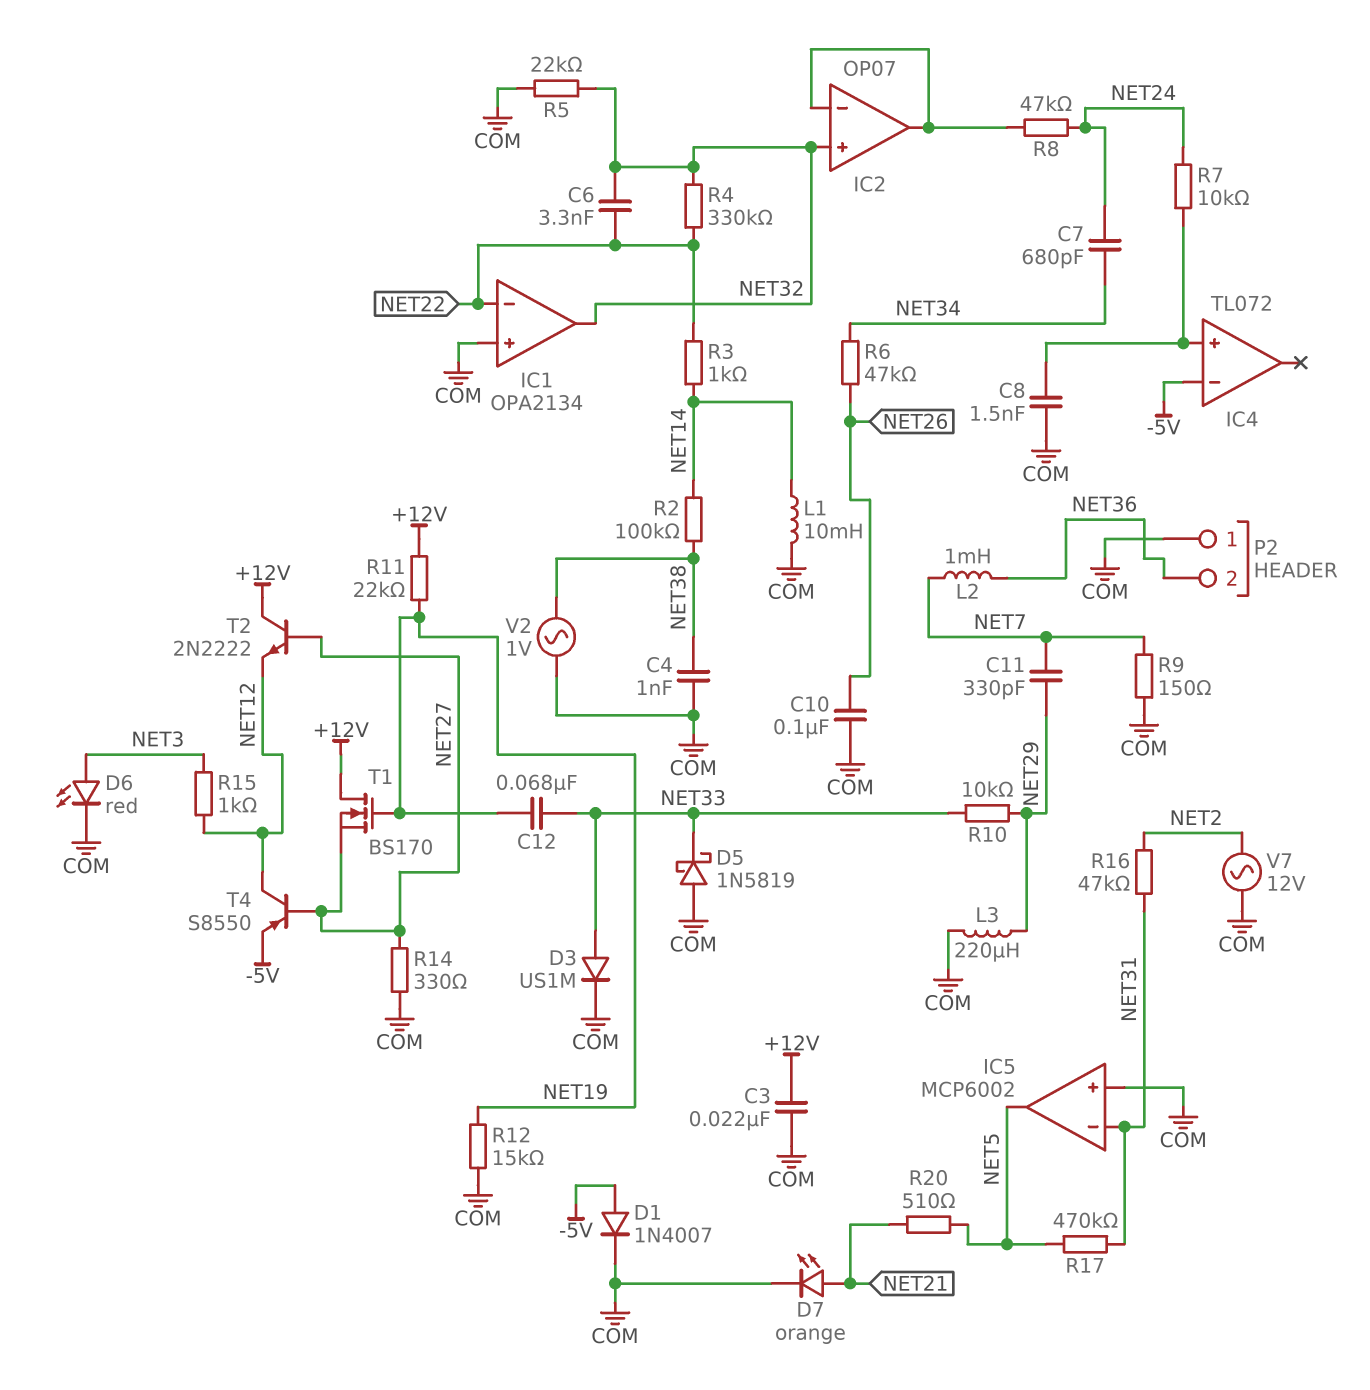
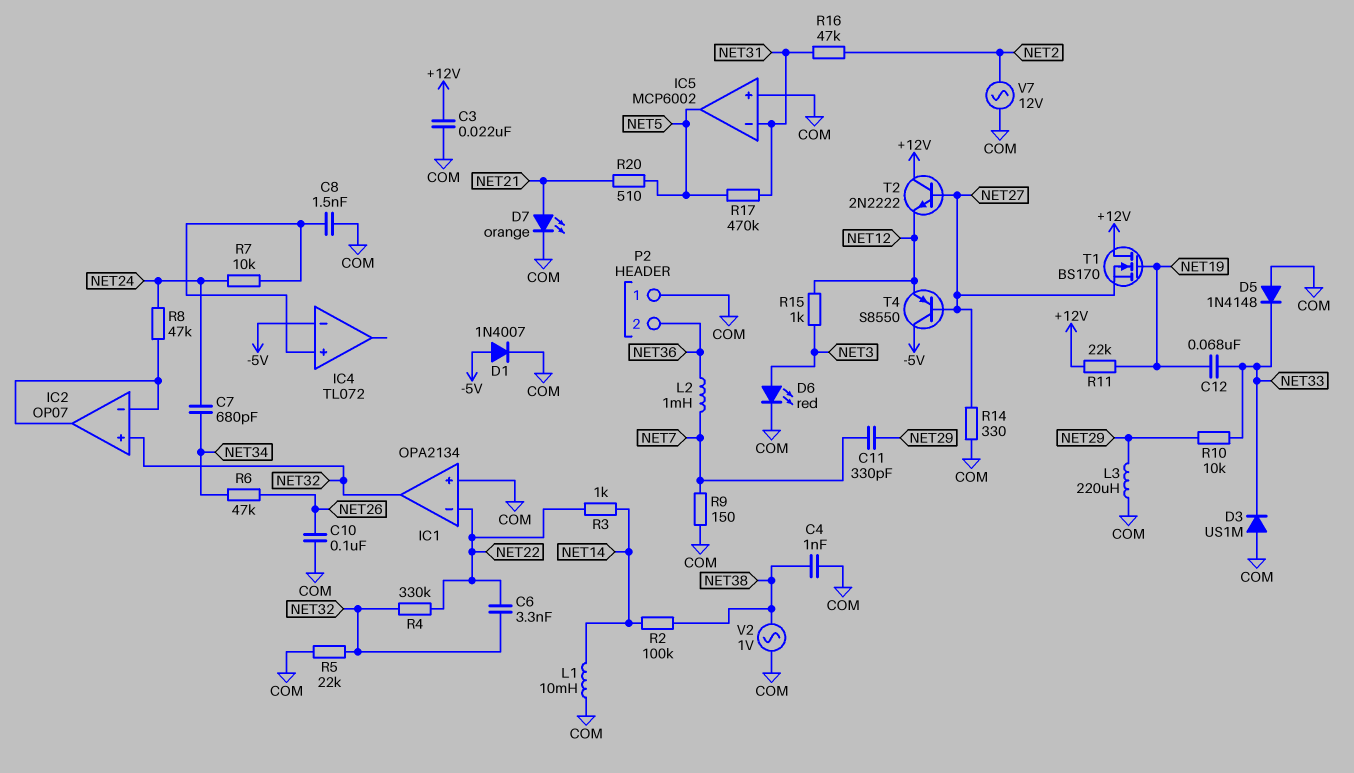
D3: diode US1M (A NET33, K COM) -> diode US1M (A COM, K NET33)
D5: schottky 1N5819 (A COM, K NET33) -> diode 1N4148 (A COM, K NET33)
R12: 15k (COM, NET19) -> none
T4: PNP S8550 (B NET27, C NET12, E -5V) -> PNP S8550 (B NET27, C -5V, E NET12)

